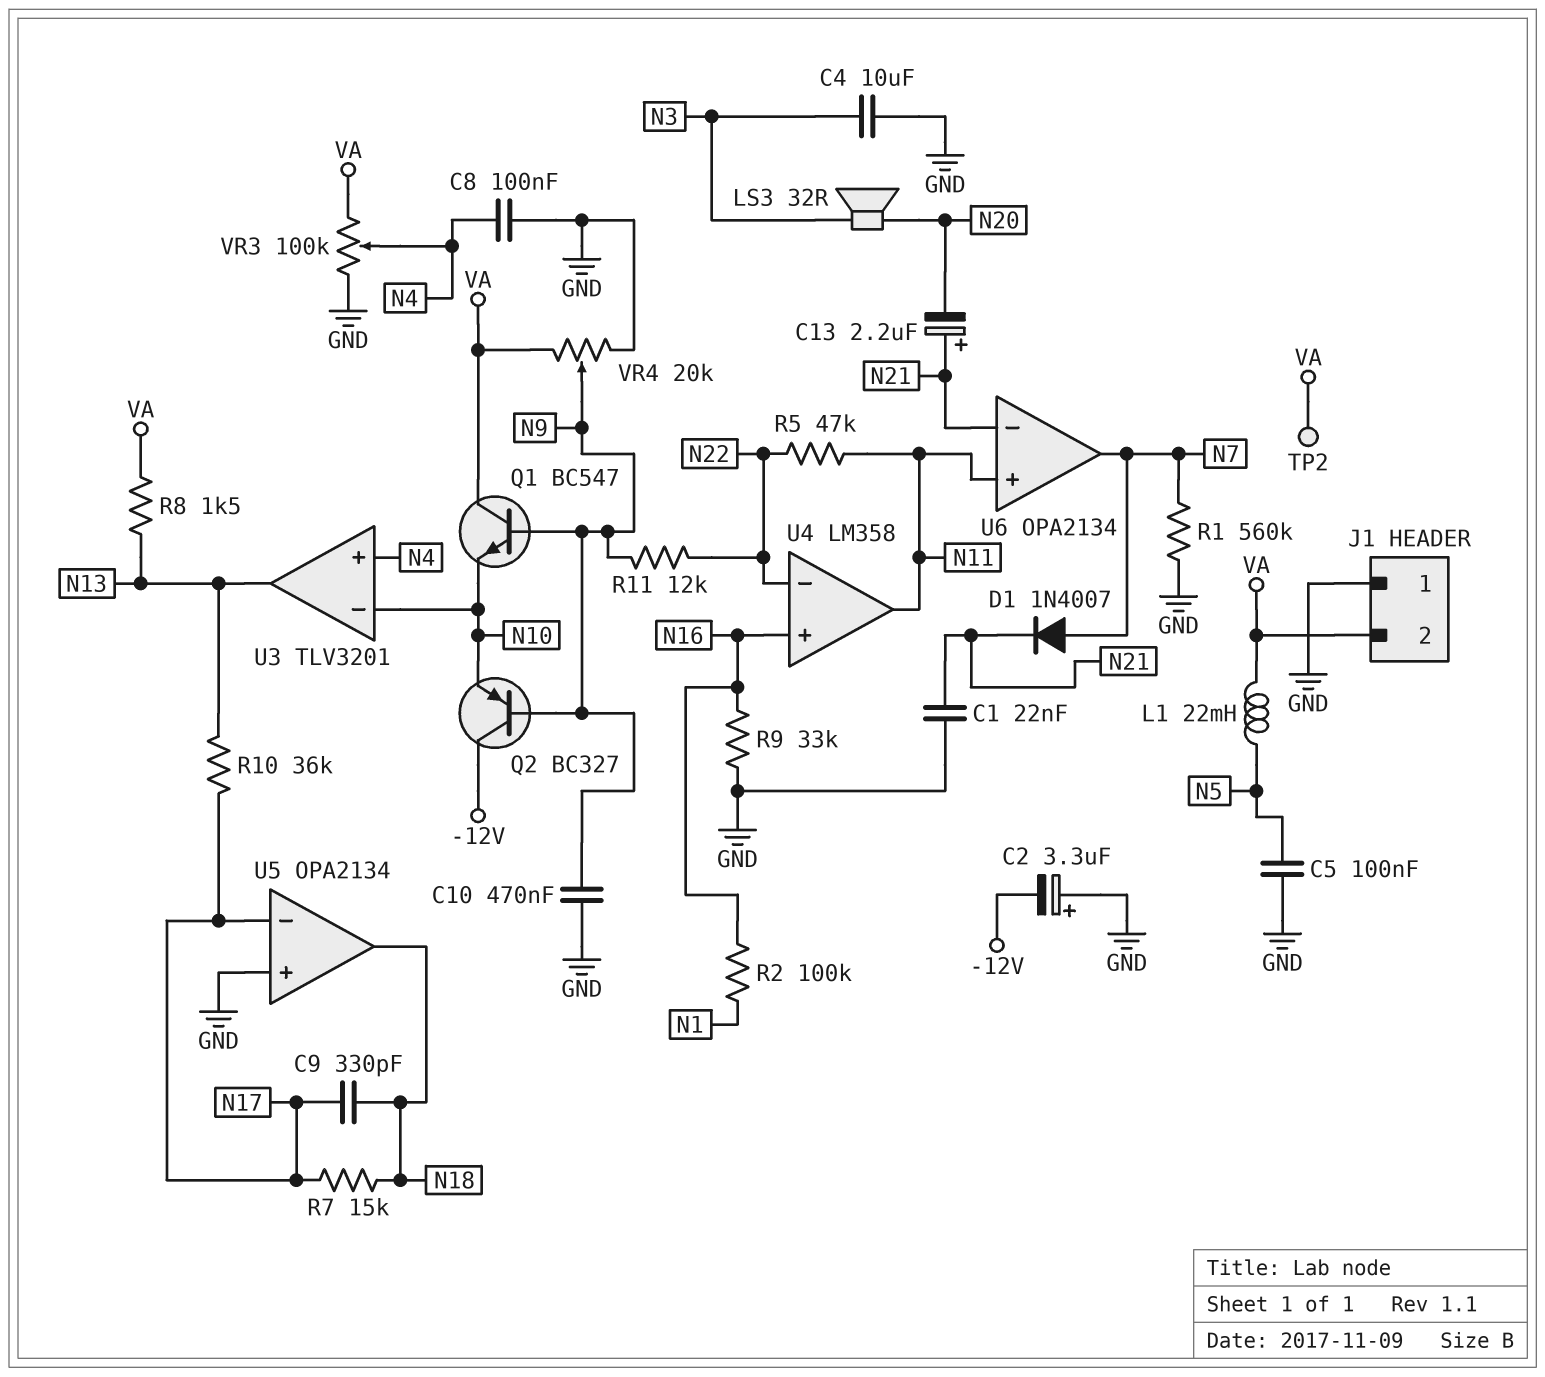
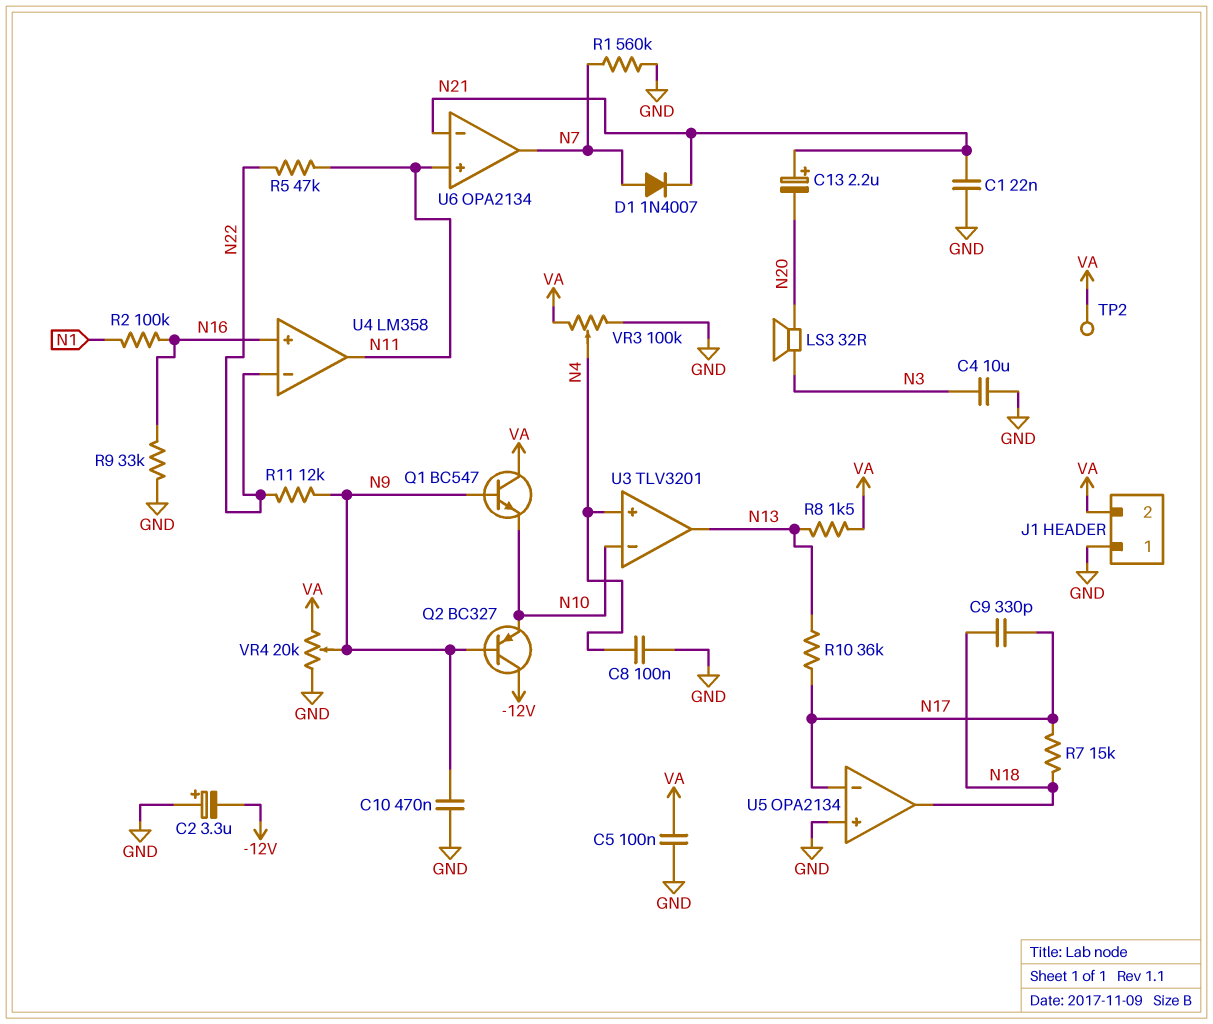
C5: 100nF (GND, N5) -> 100nF (GND, VA)
L1: 22mH (N5, VA) -> none

